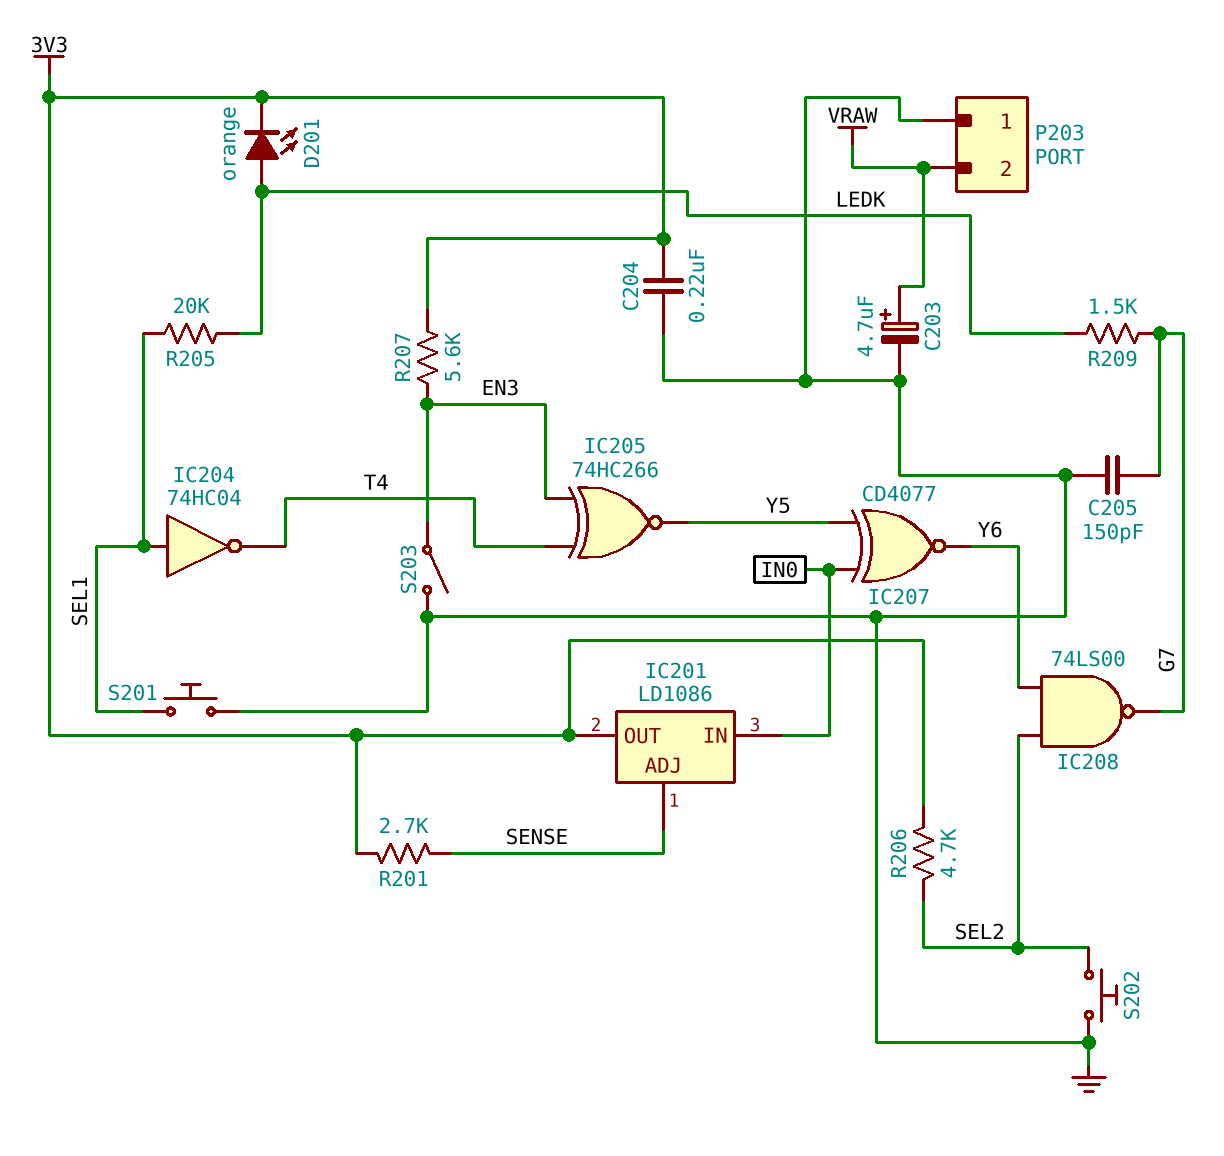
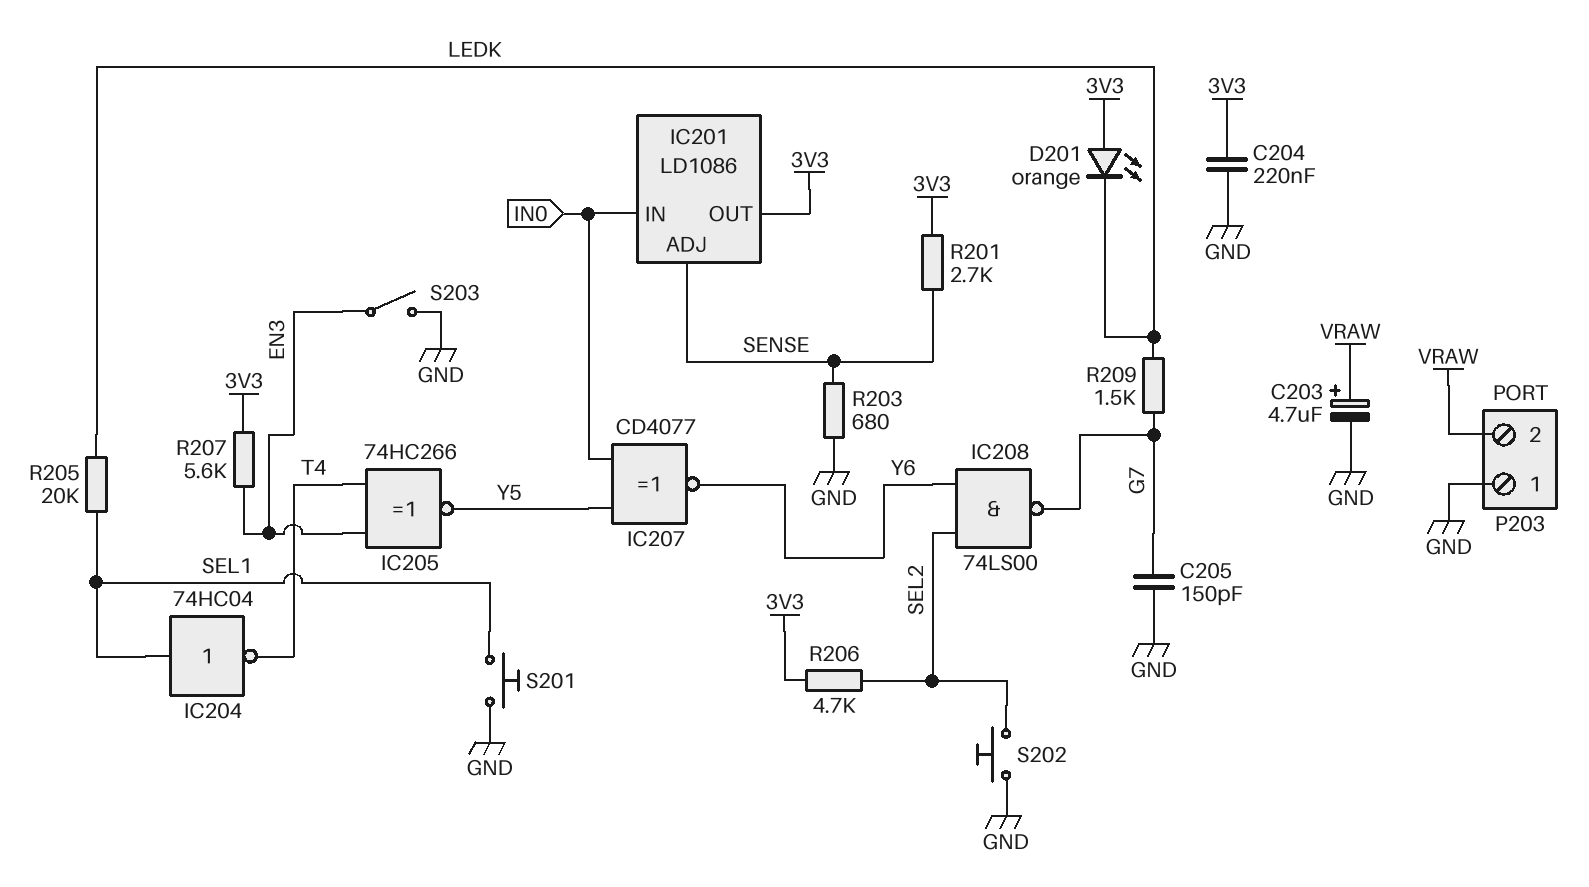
D201: LED orange (A LEDK, K 3V3) -> LED orange (A 3V3, K LEDK)
R203: none -> 680 (GND, SENSE)

